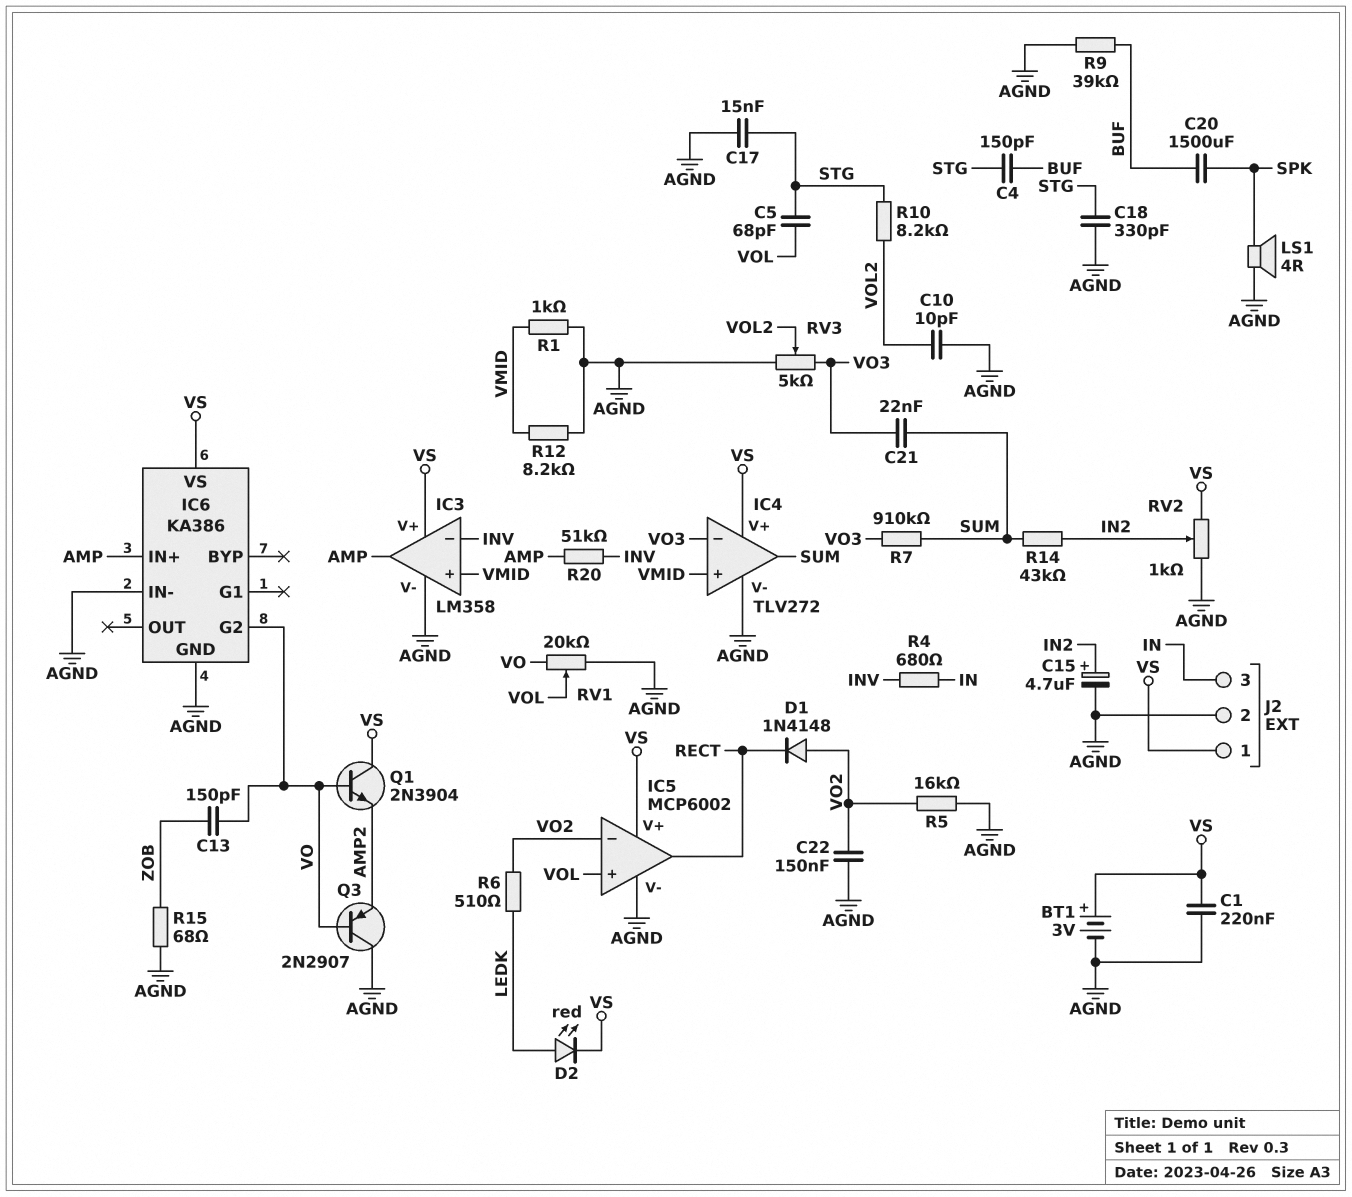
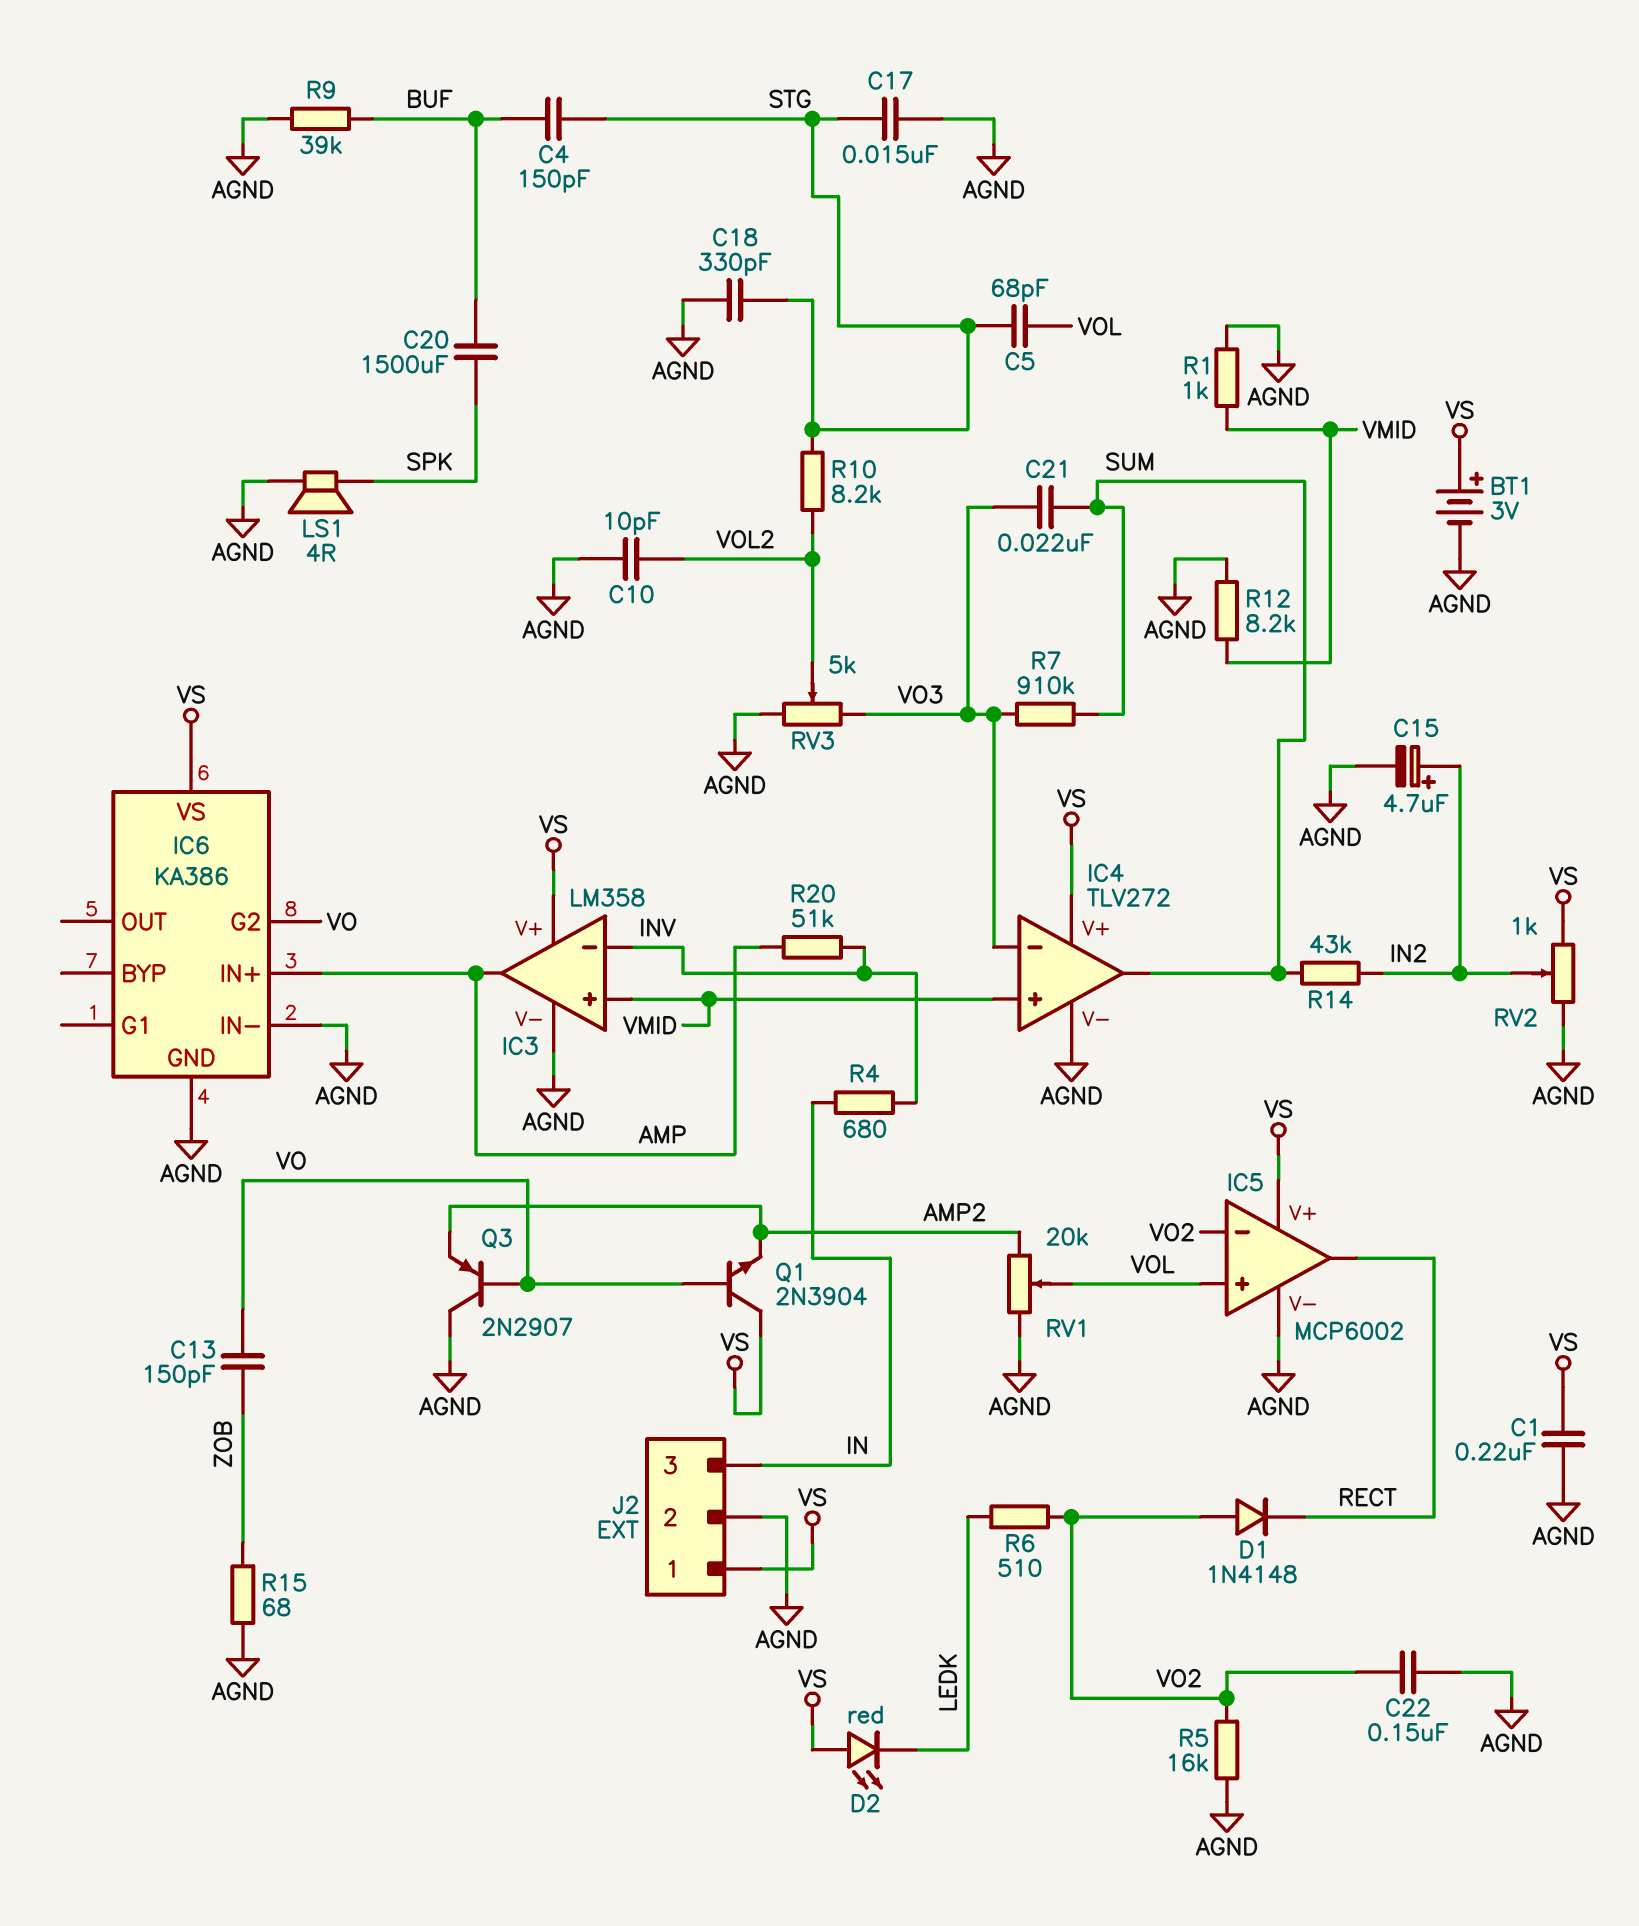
D2: LED red (A LEDK, K VS) -> LED red (A VS, K LEDK)
RV1: 20k (AGND, VO, wiper VOL) -> 20k (AGND, AMP2, wiper VOL)

